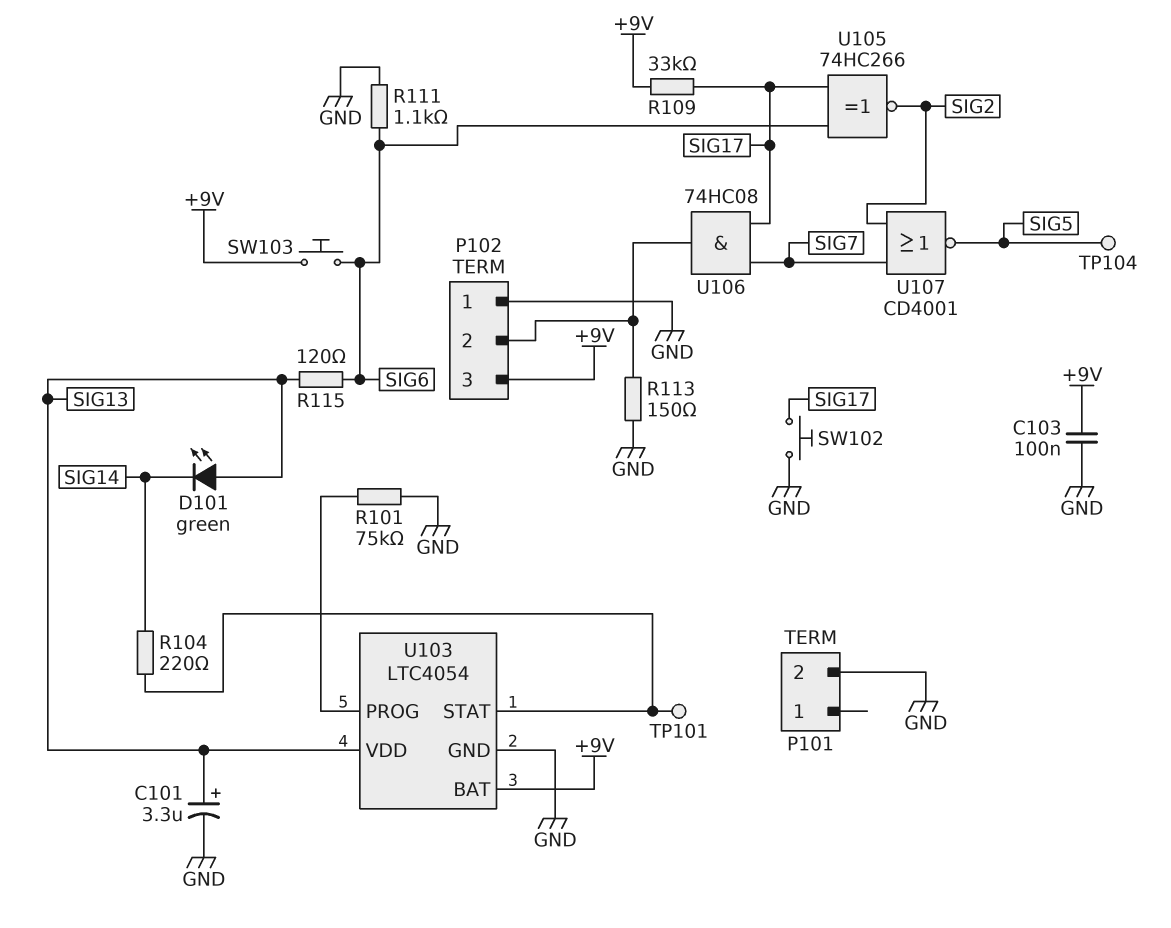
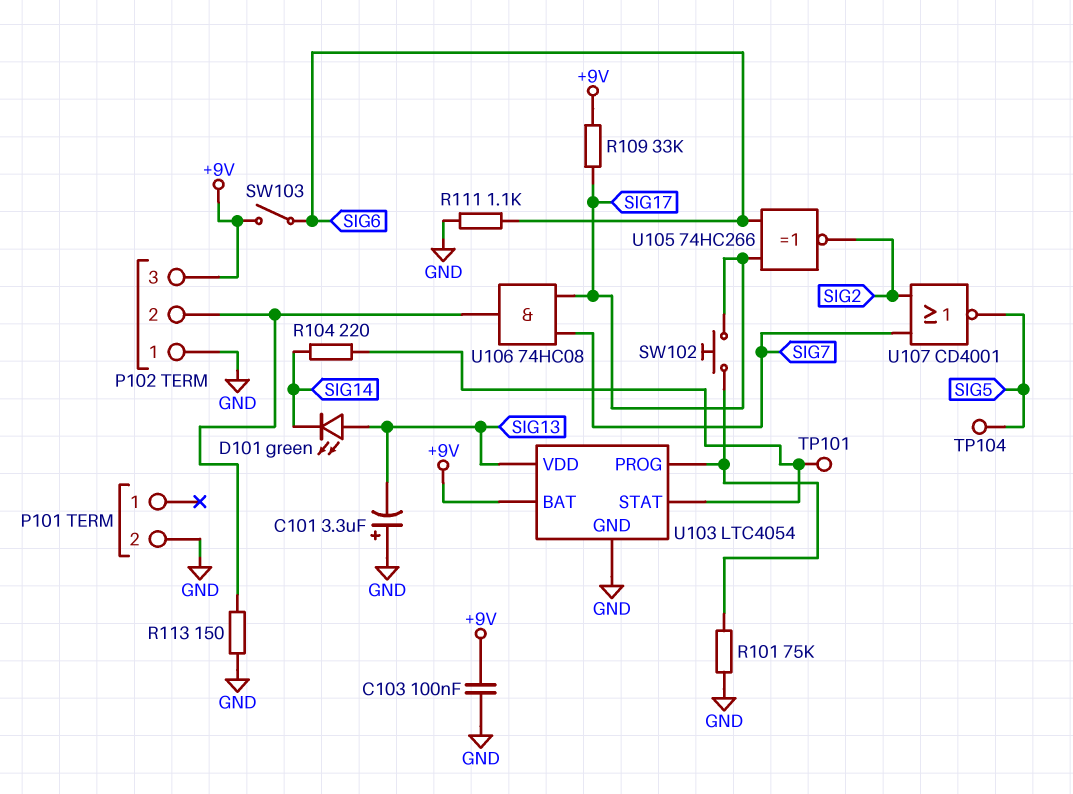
C101: 3.3uF (plus SIG13, minus GND) -> 3.3uF (plus GND, minus SIG13)
R115: 120 (SIG6, SIG13) -> none
SW102: button (GND, SIG17) -> button (SIG17, U103/PROG)
SW103: button (+9V, SIG6) -> switch (+9V, SIG6)

